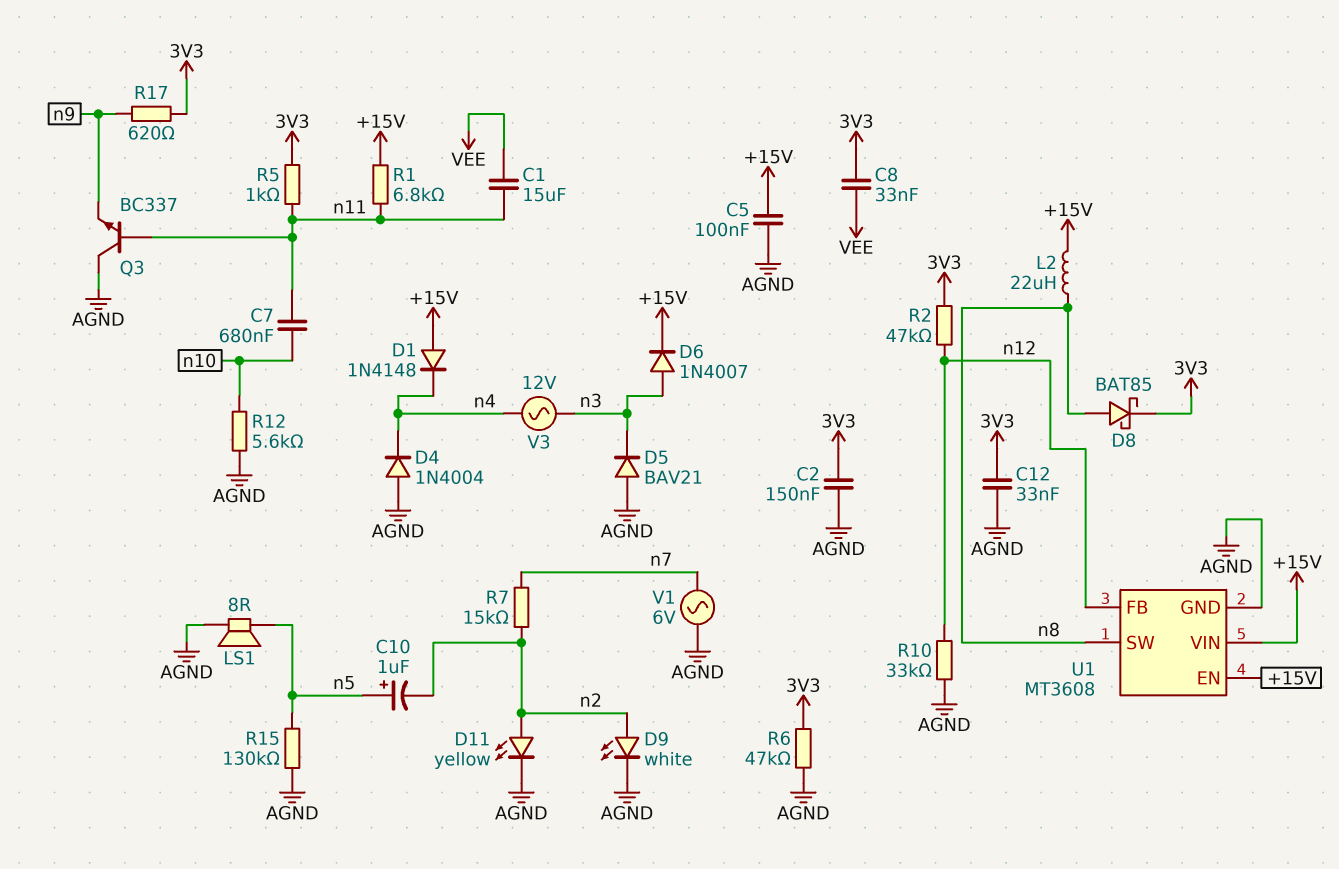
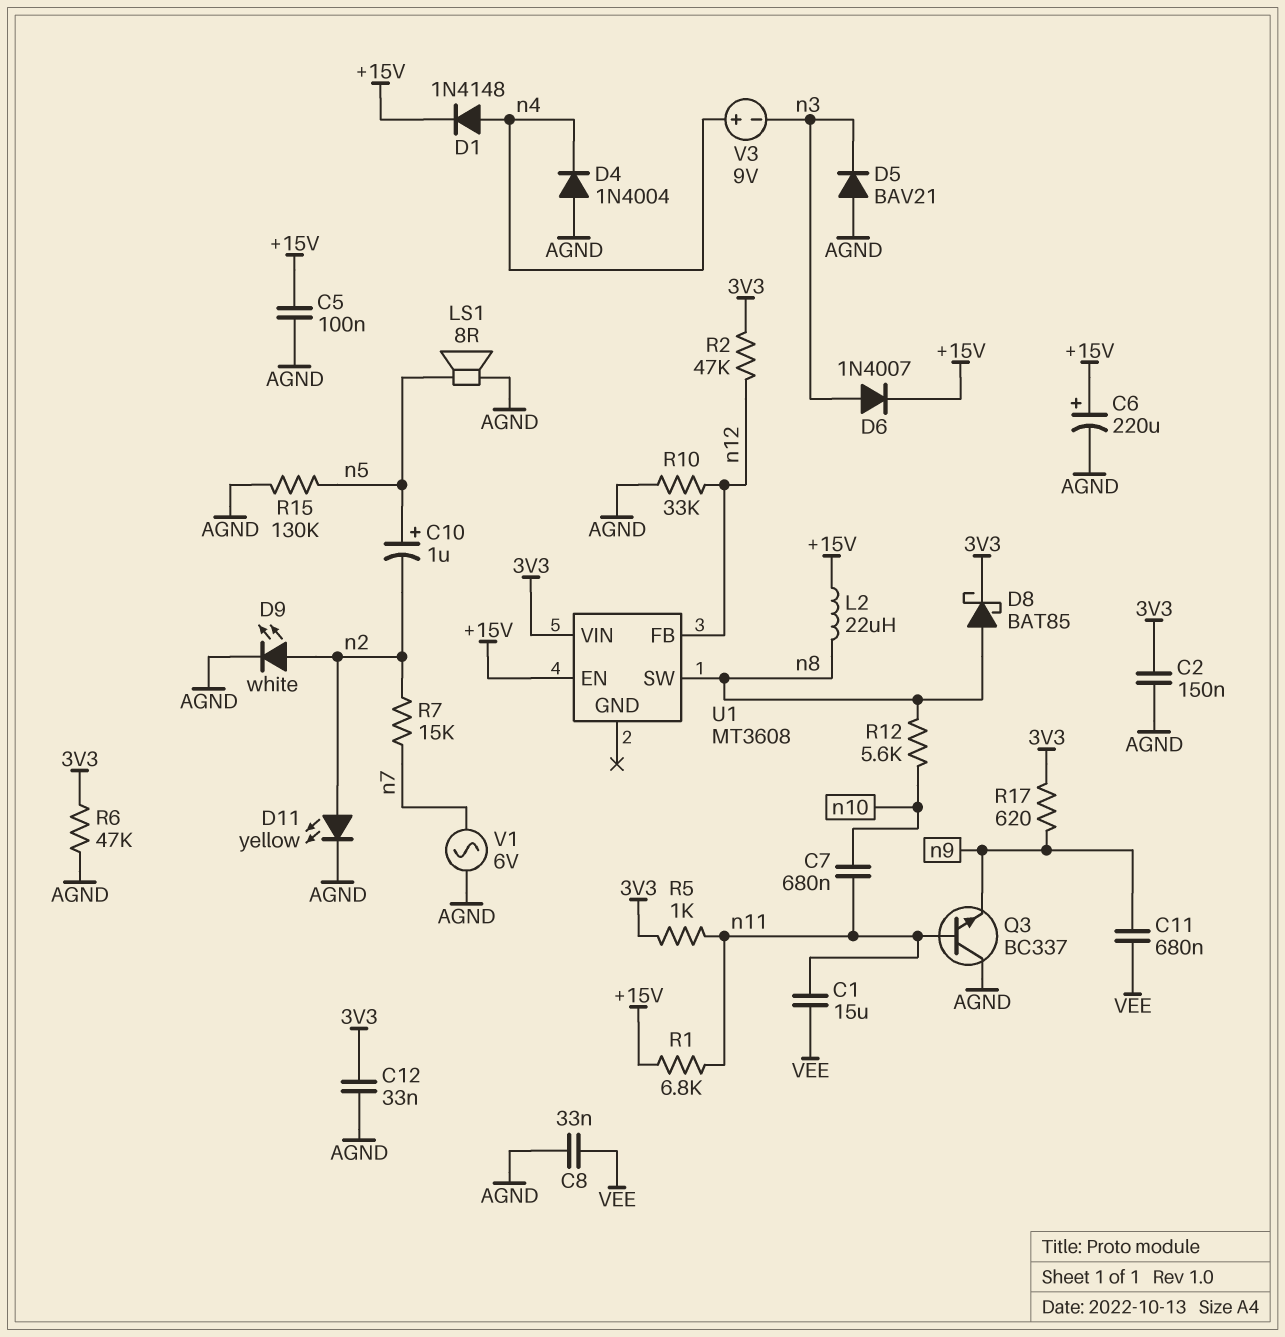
C6: none -> 220uF (plus +15V, minus AGND)
C8: 33nF (3V3, VEE) -> 33nF (AGND, VEE)
C11: none -> 680nF (VEE, n9)
D1: diode 1N4148 (A +15V, K n4) -> diode 1N4148 (A n4, K +15V)
R12: 5.6k (AGND, n10) -> 5.6k (n8, n10)
U1 pin GND: AGND -> none
U1 pin VIN: +15V -> 3V3
V3: AC 12V (n3, n4) -> 9V (plus n4, minus n3)

